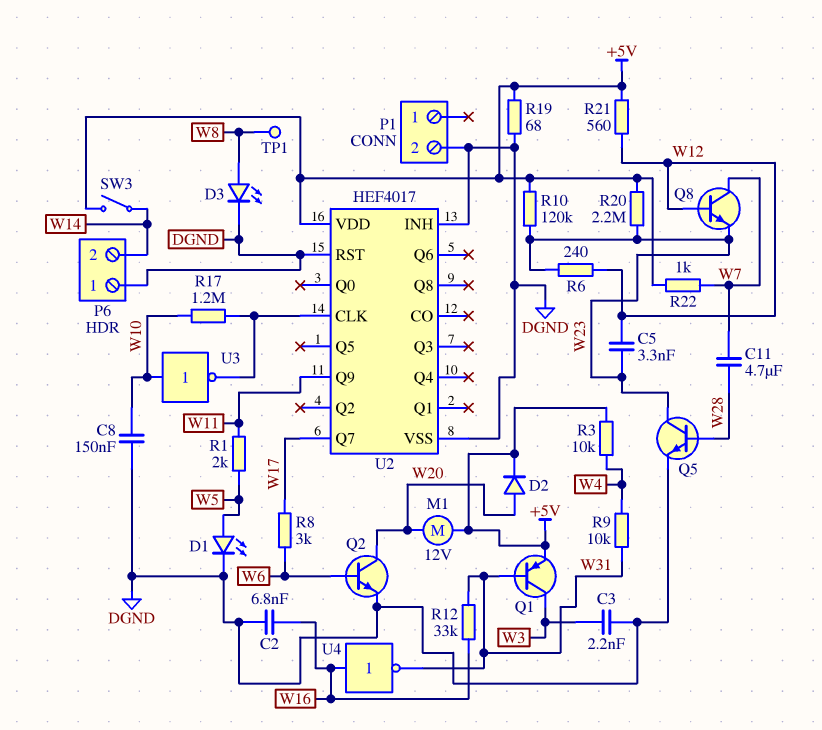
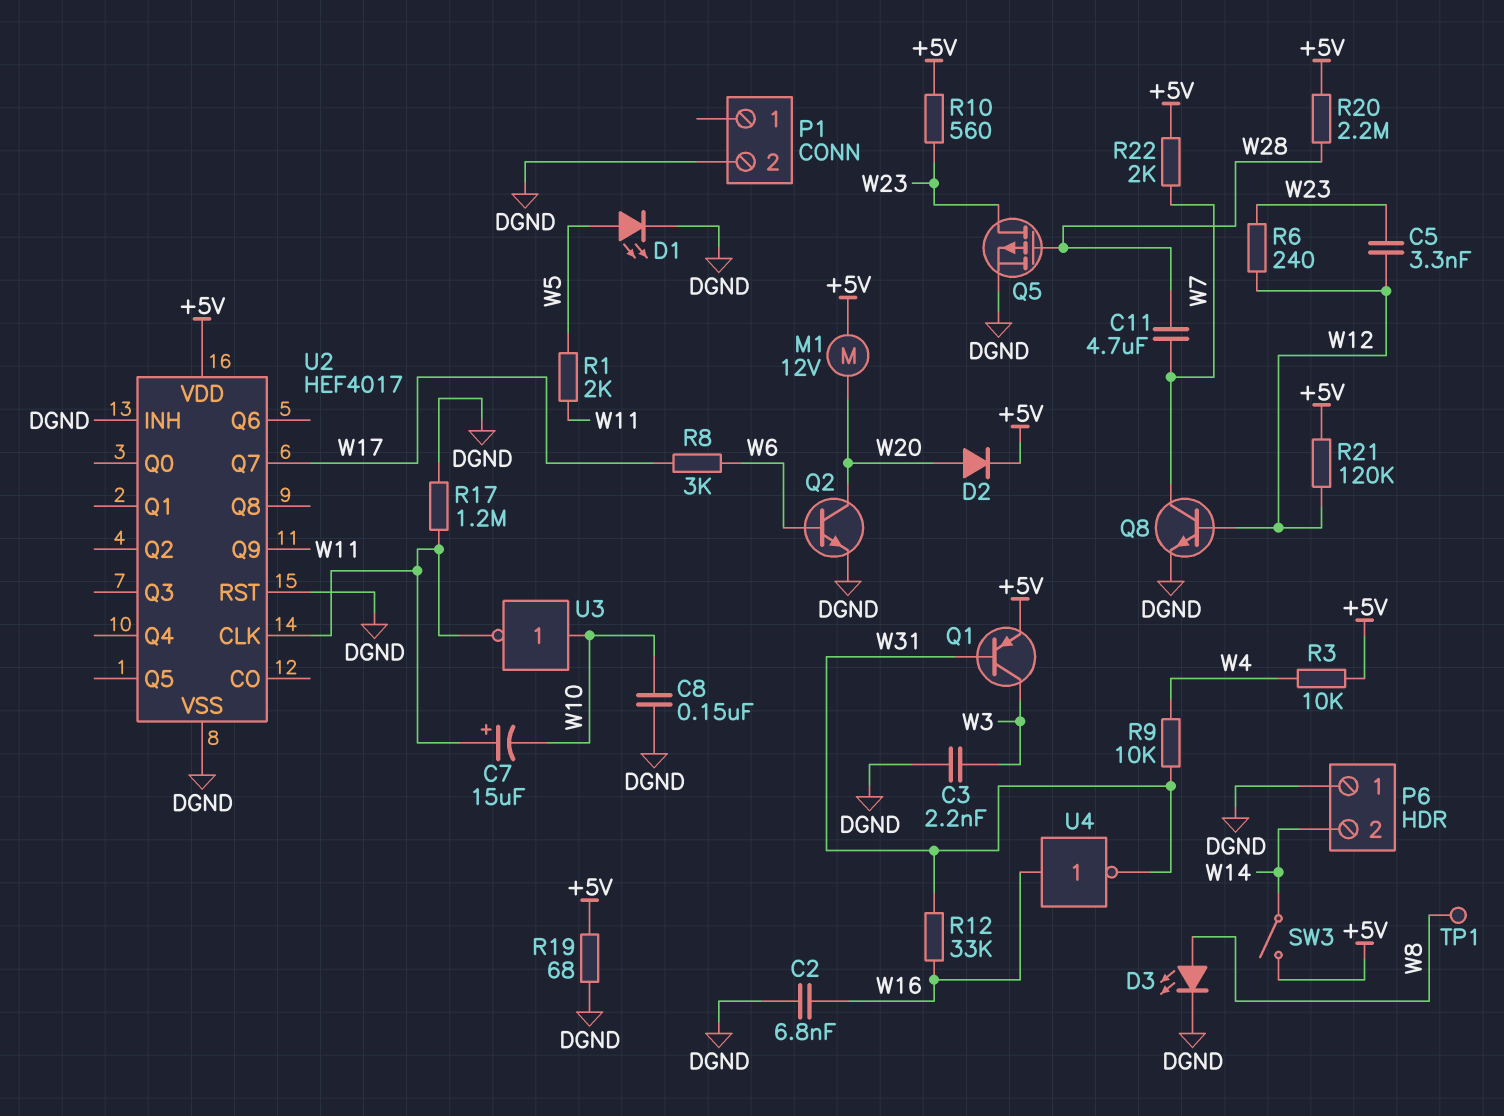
C7: none -> 15uF (plus U2/CLK, minus W10)
Q5: NPN (B W28, C W23, E DGND) -> PMOS (G W28, D W23, S DGND)
Q8: NPN (B W12, C W7, E W23) -> NPN (B W12, C W7, E DGND)
R10: 120k (+5V, W23) -> 560 (+5V, W23)
R17: 1.2M (U2/CLK, W10) -> 1.2M (DGND, U2/CLK)
R20: 2.2M (+5V, W23) -> 2.2M (+5V, W28)
R21: 560 (+5V, W12) -> 120k (+5V, W12)
R22: 1k (+5V, W7) -> 2k (+5V, W7)

